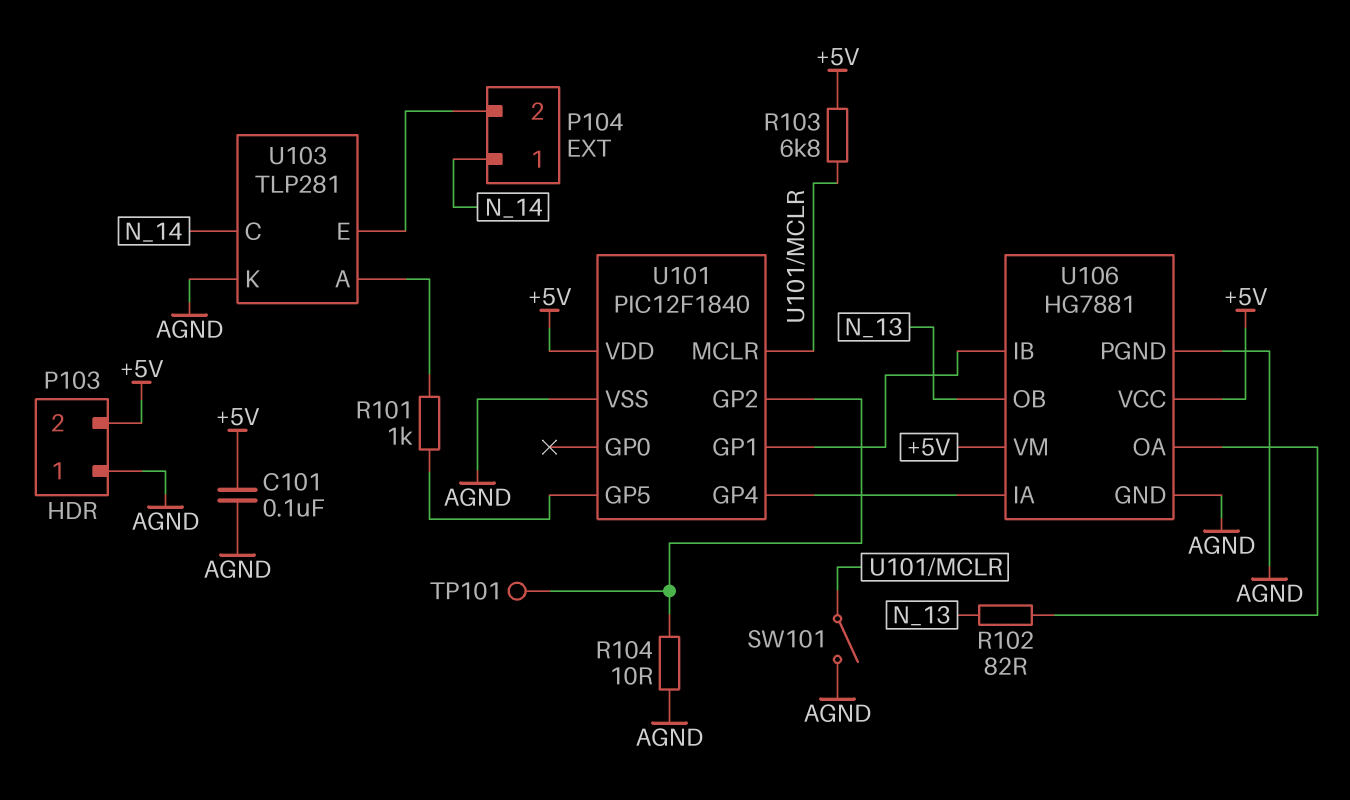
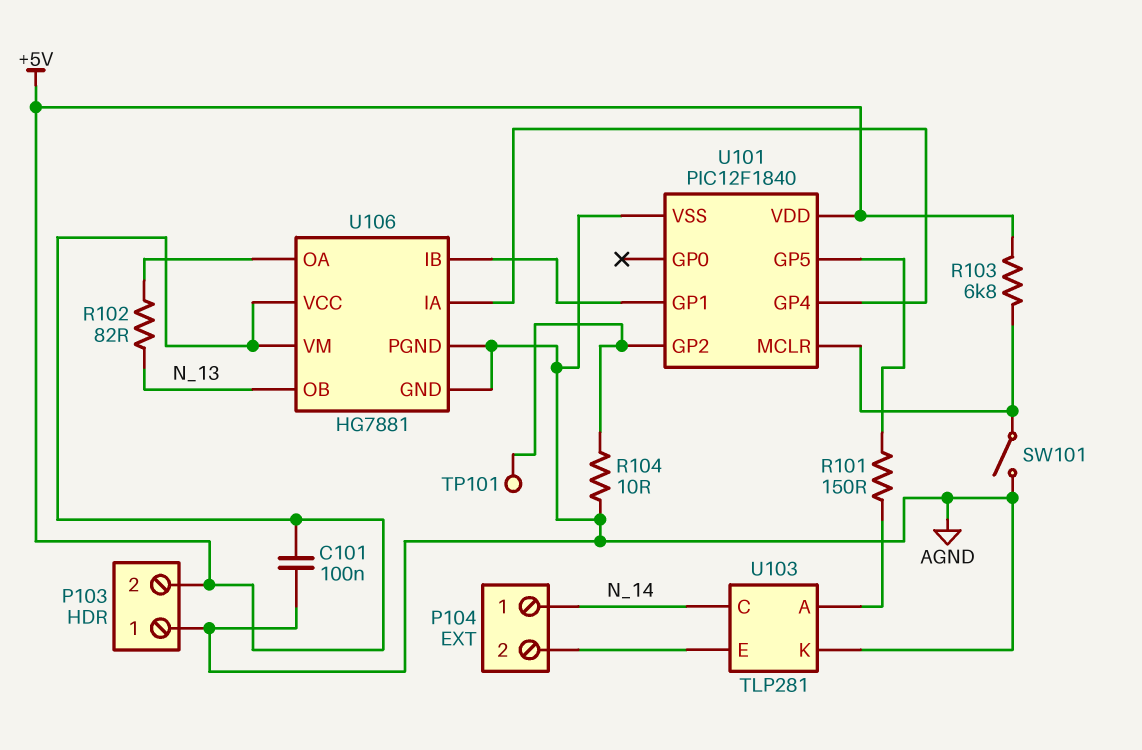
R101: 1k (U101/GP5, U103/A) -> 150 (U101/GP5, U103/A)

